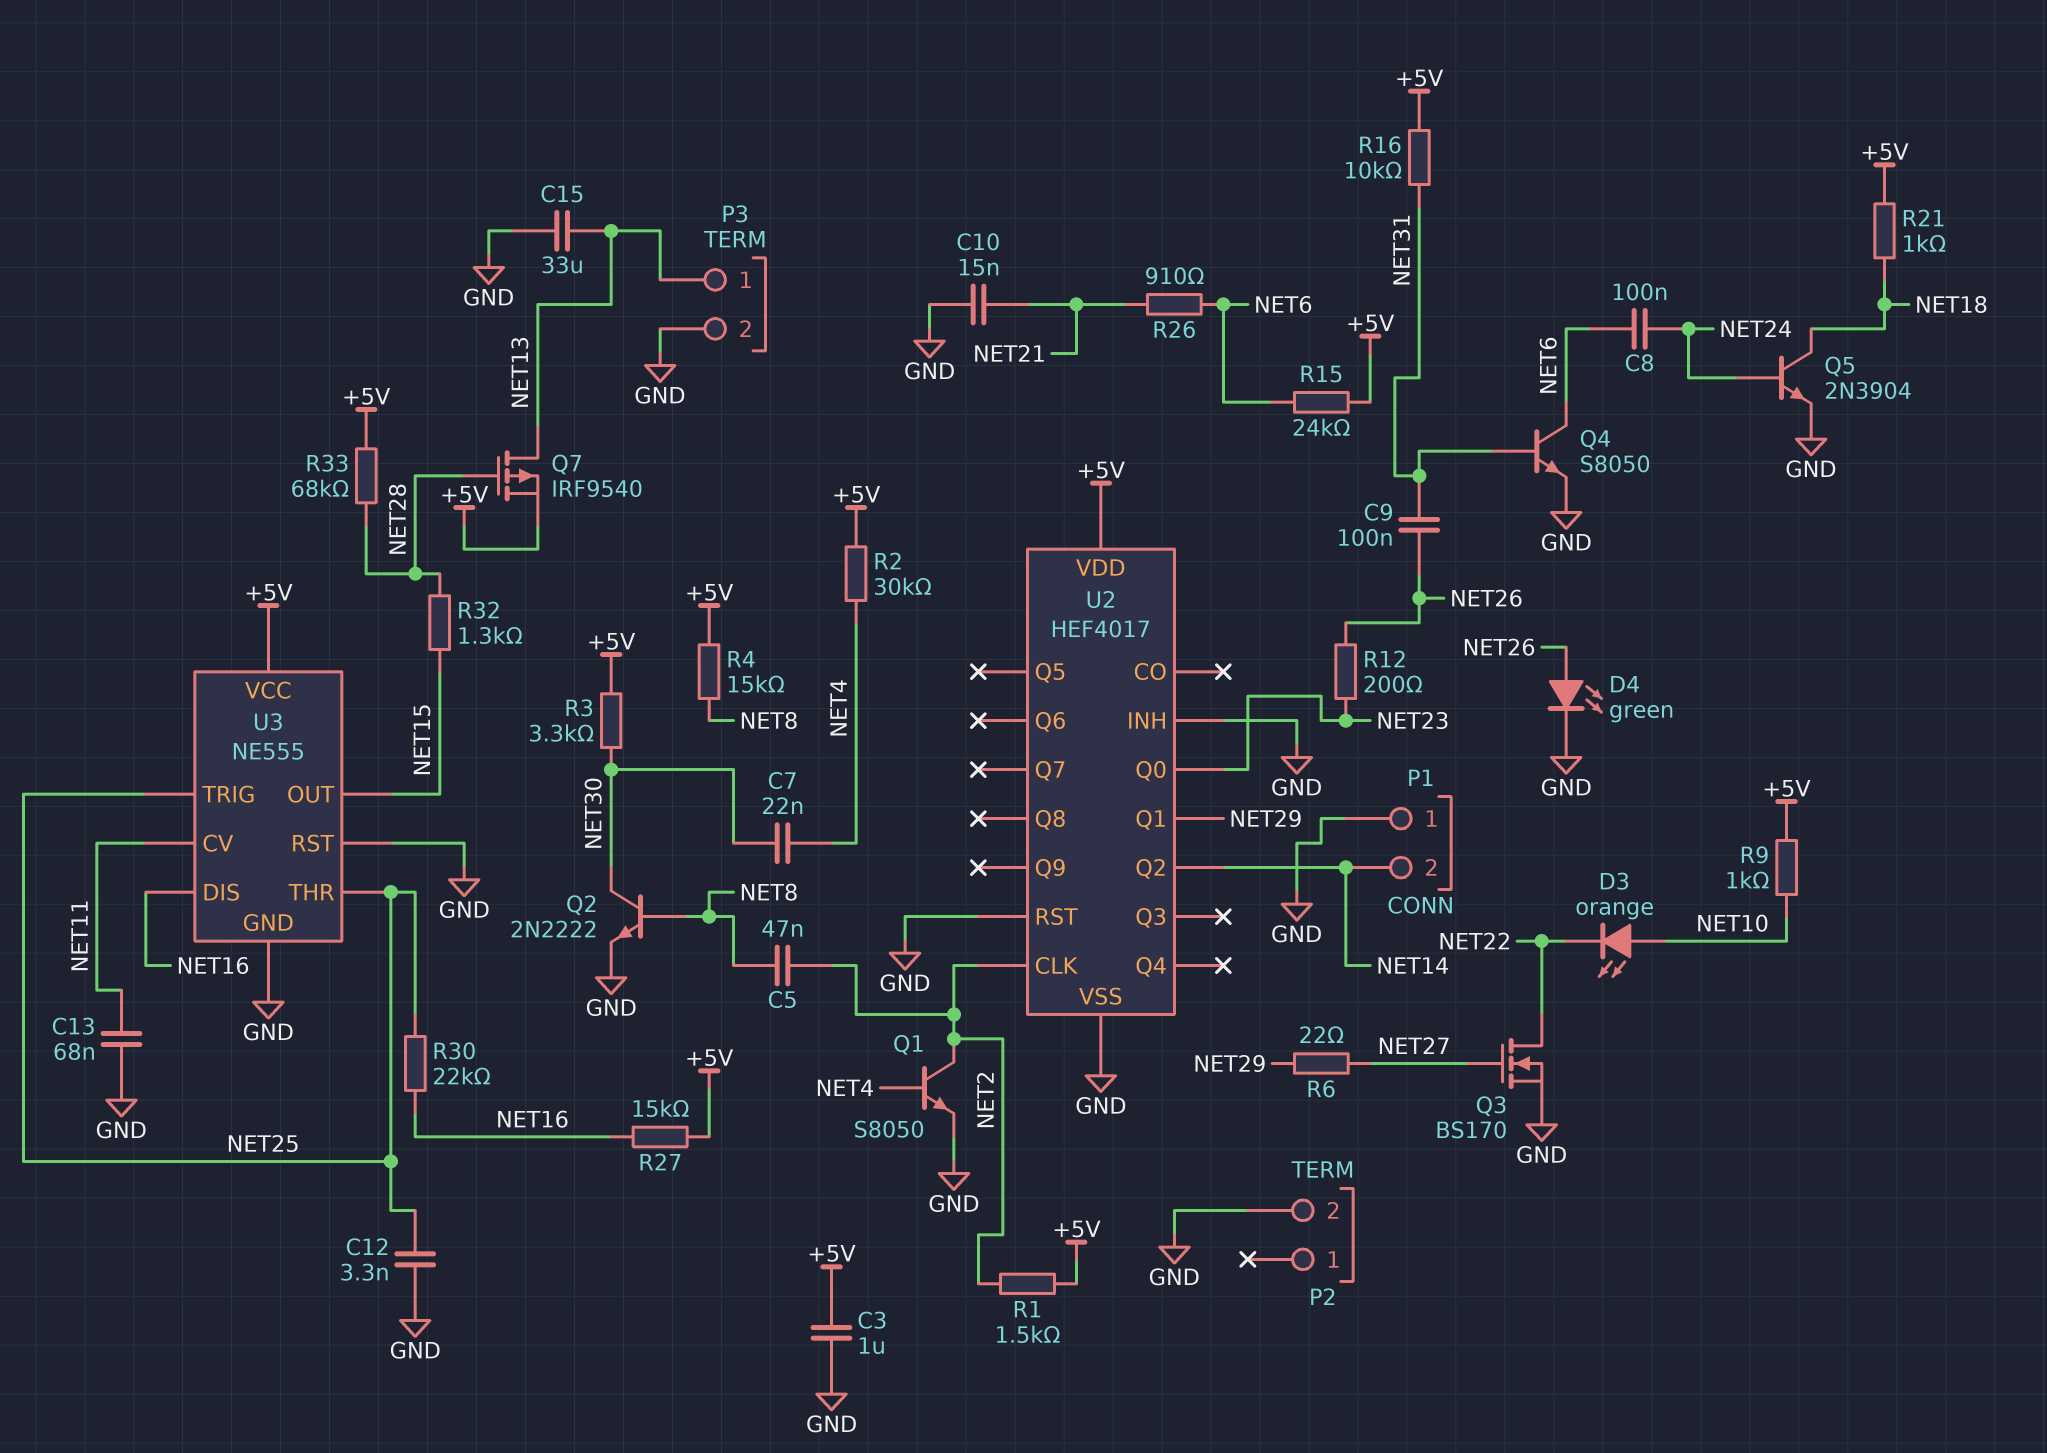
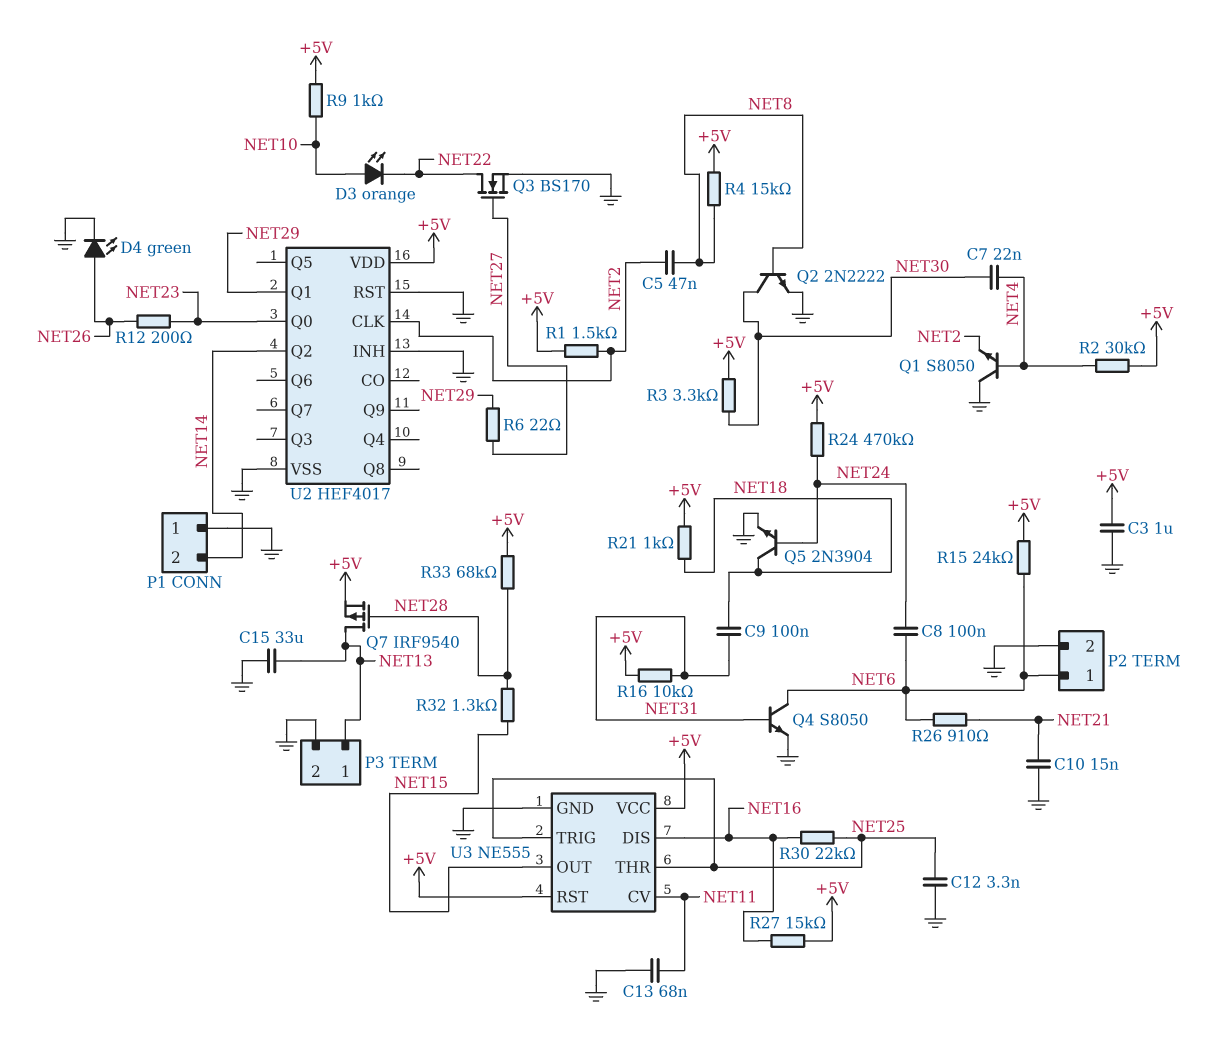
C9: 100nF (NET26, NET31) -> 100nF (NET18, NET31)
P2 pin 1: none -> NET6
Q1: NPN S8050 (B NET4, C NET2, E GND) -> NPN S8050 (B NET4, C GND, E NET2)
R24: none -> 470k (+5V, NET24)
U3 pin RST: GND -> +5V

